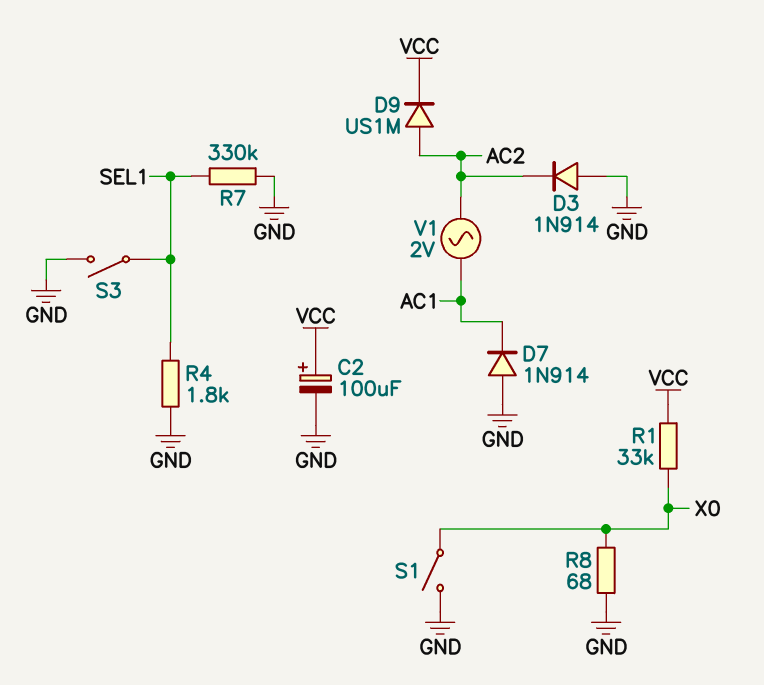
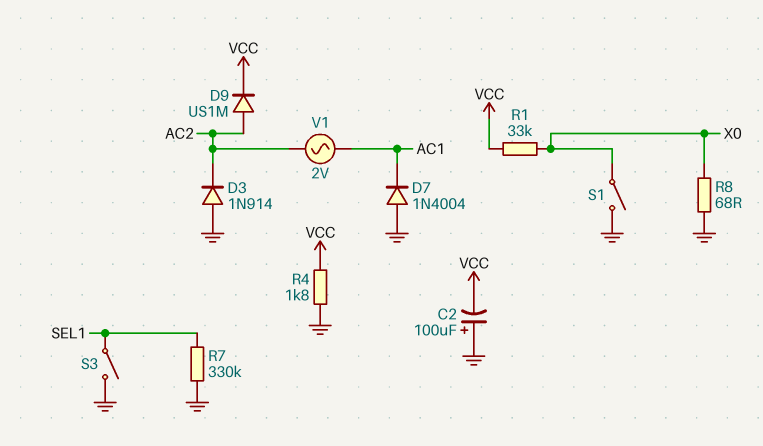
C2: 100uF (plus VCC, minus GND) -> 100uF (plus GND, minus VCC)
D7: diode 1N914 (A GND, K AC1) -> diode 1N4004 (A GND, K AC1)
R4: 1.8k (GND, SEL1) -> 1.8k (GND, VCC)

